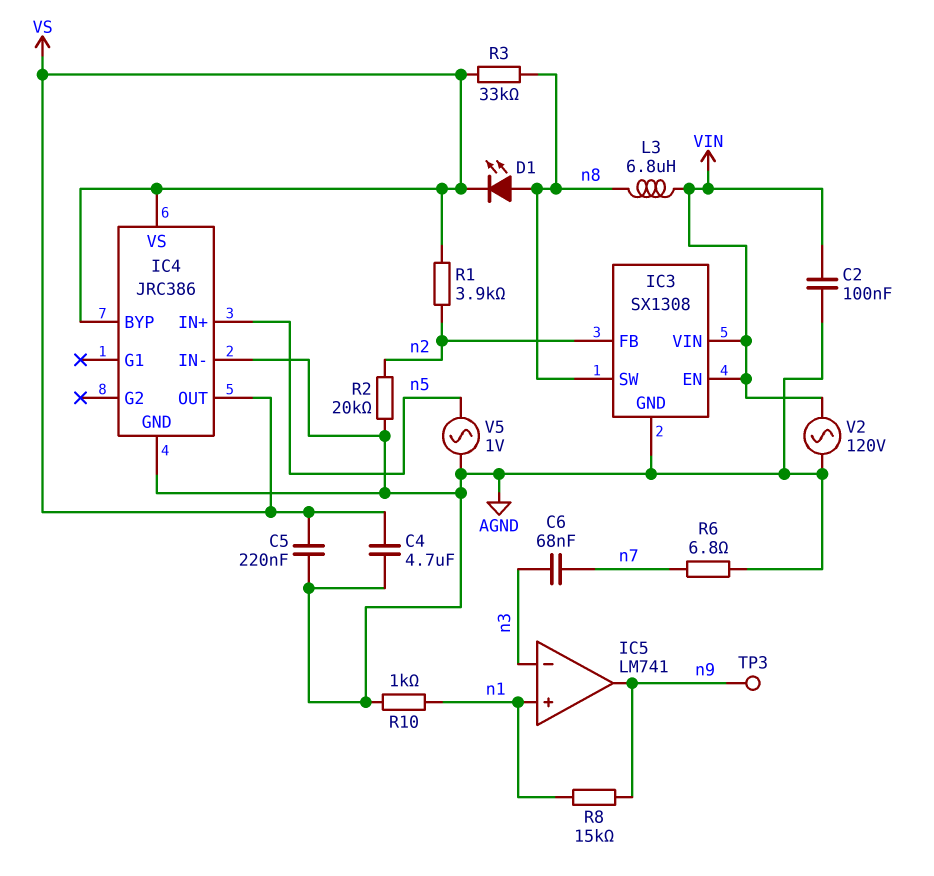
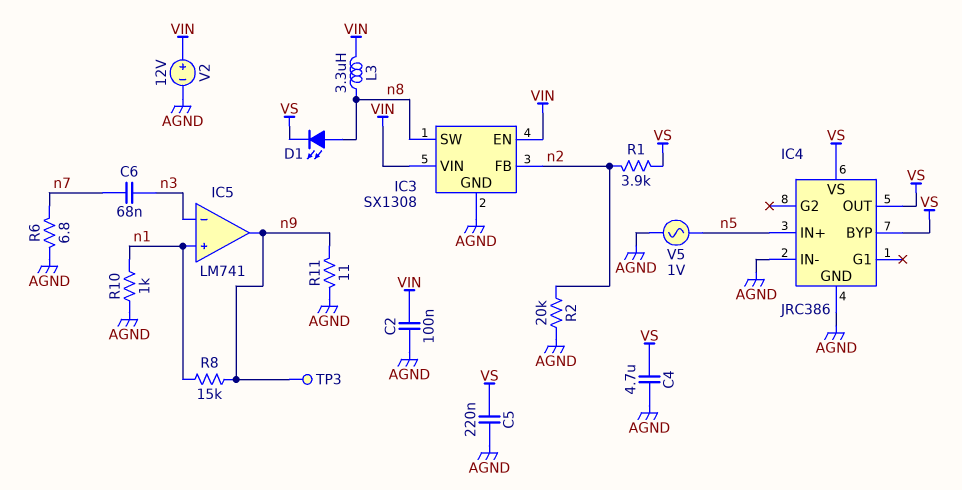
L3: 6.8uH (VIN, n8) -> 3.3uH (VIN, n8)
R3: 33k (VS, n8) -> none
R11: none -> 11 (AGND, n9)
V2: AC 120V (AGND, VIN) -> 12V (plus VIN, minus AGND)

